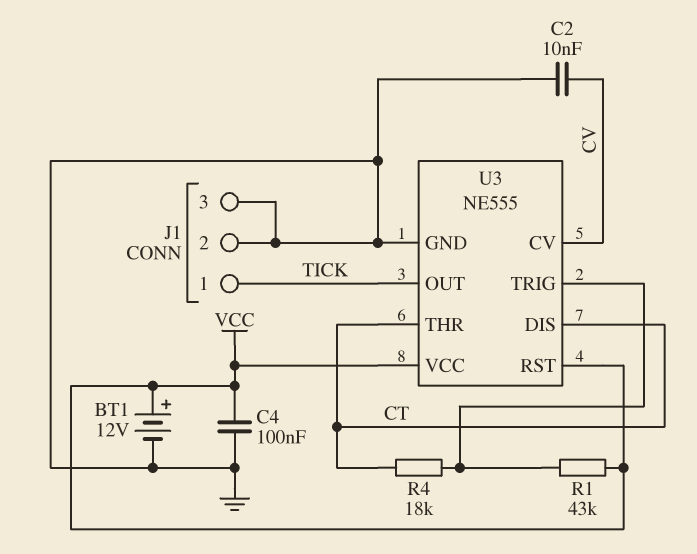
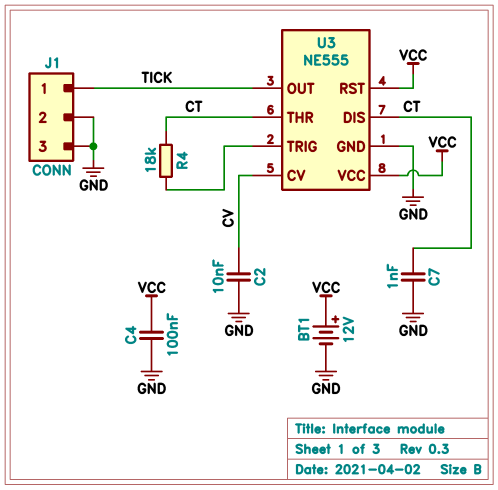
C7: none -> 1nF (CT, GND)
R1: 43k (U3/TRIG, VCC) -> none

